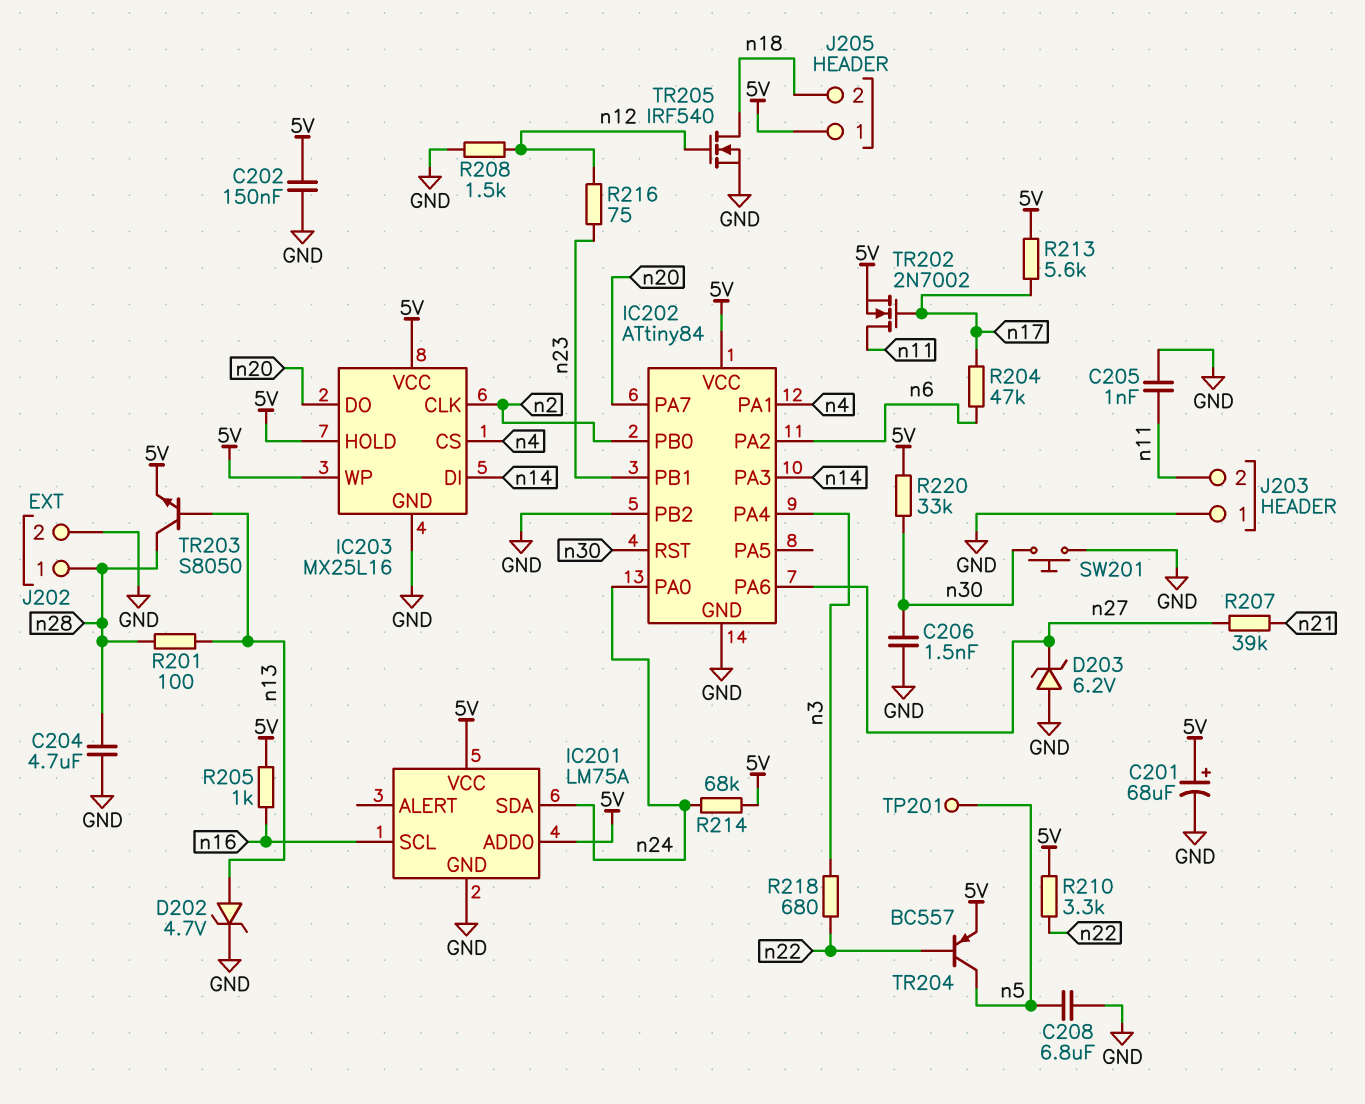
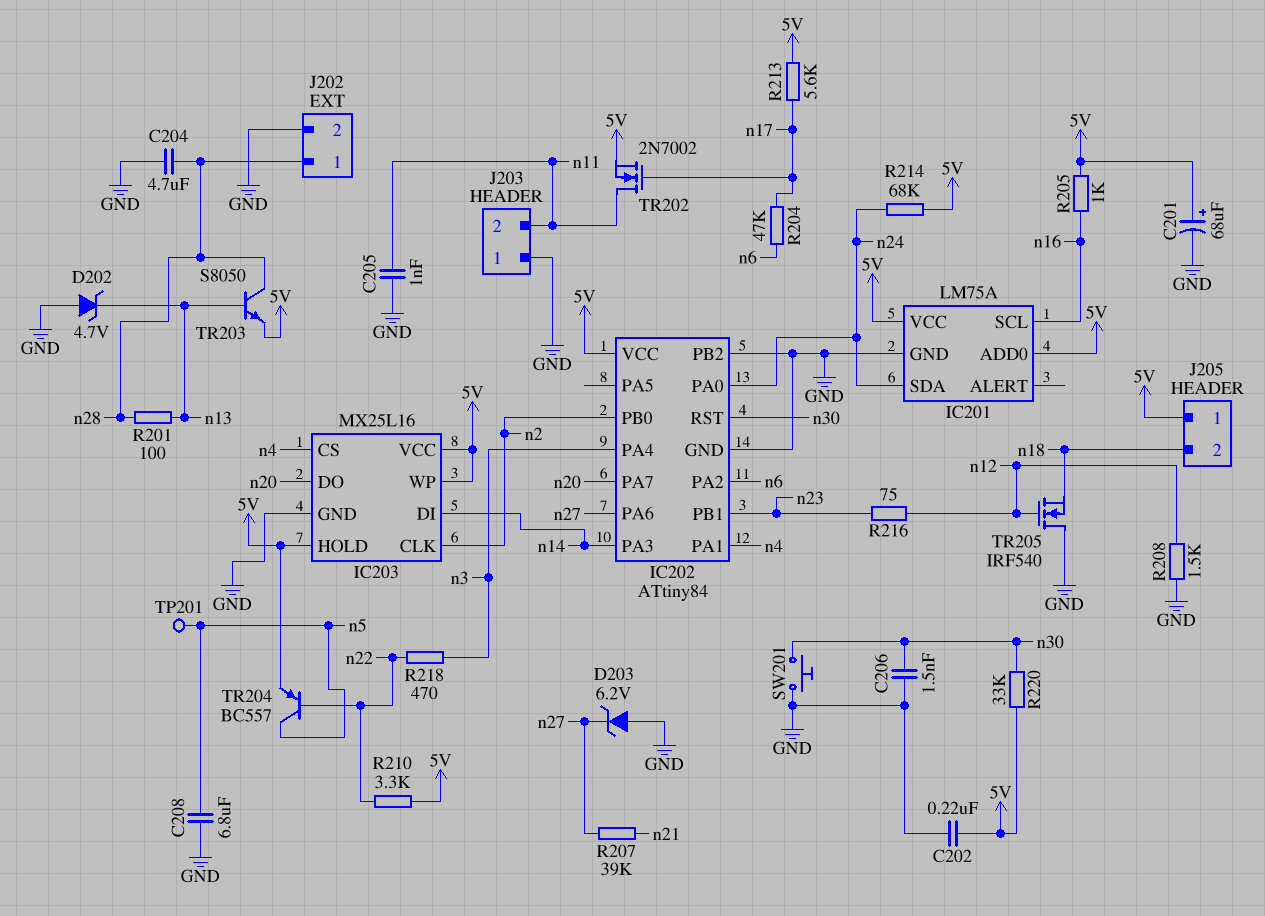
C202: 150nF (5V, GND) -> 220nF (5V, GND)
D202: zener 4.7V (A n13, K GND) -> zener 4.7V (A GND, K n13)
R218: 680 (n3, n22) -> 470 (n3, n22)
TR205: NMOS IRF540 (G n12, D n18, S GND) -> NMOS IRF540 (G n12, D GND, S n18)

